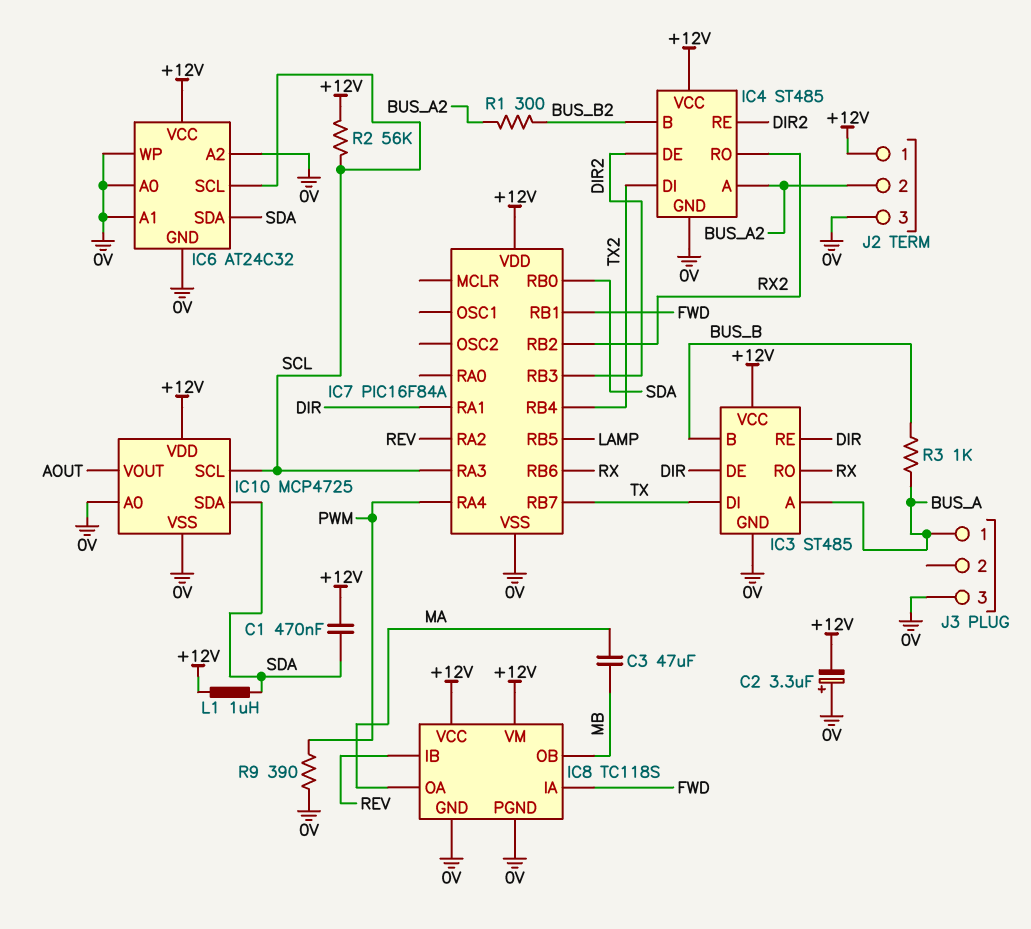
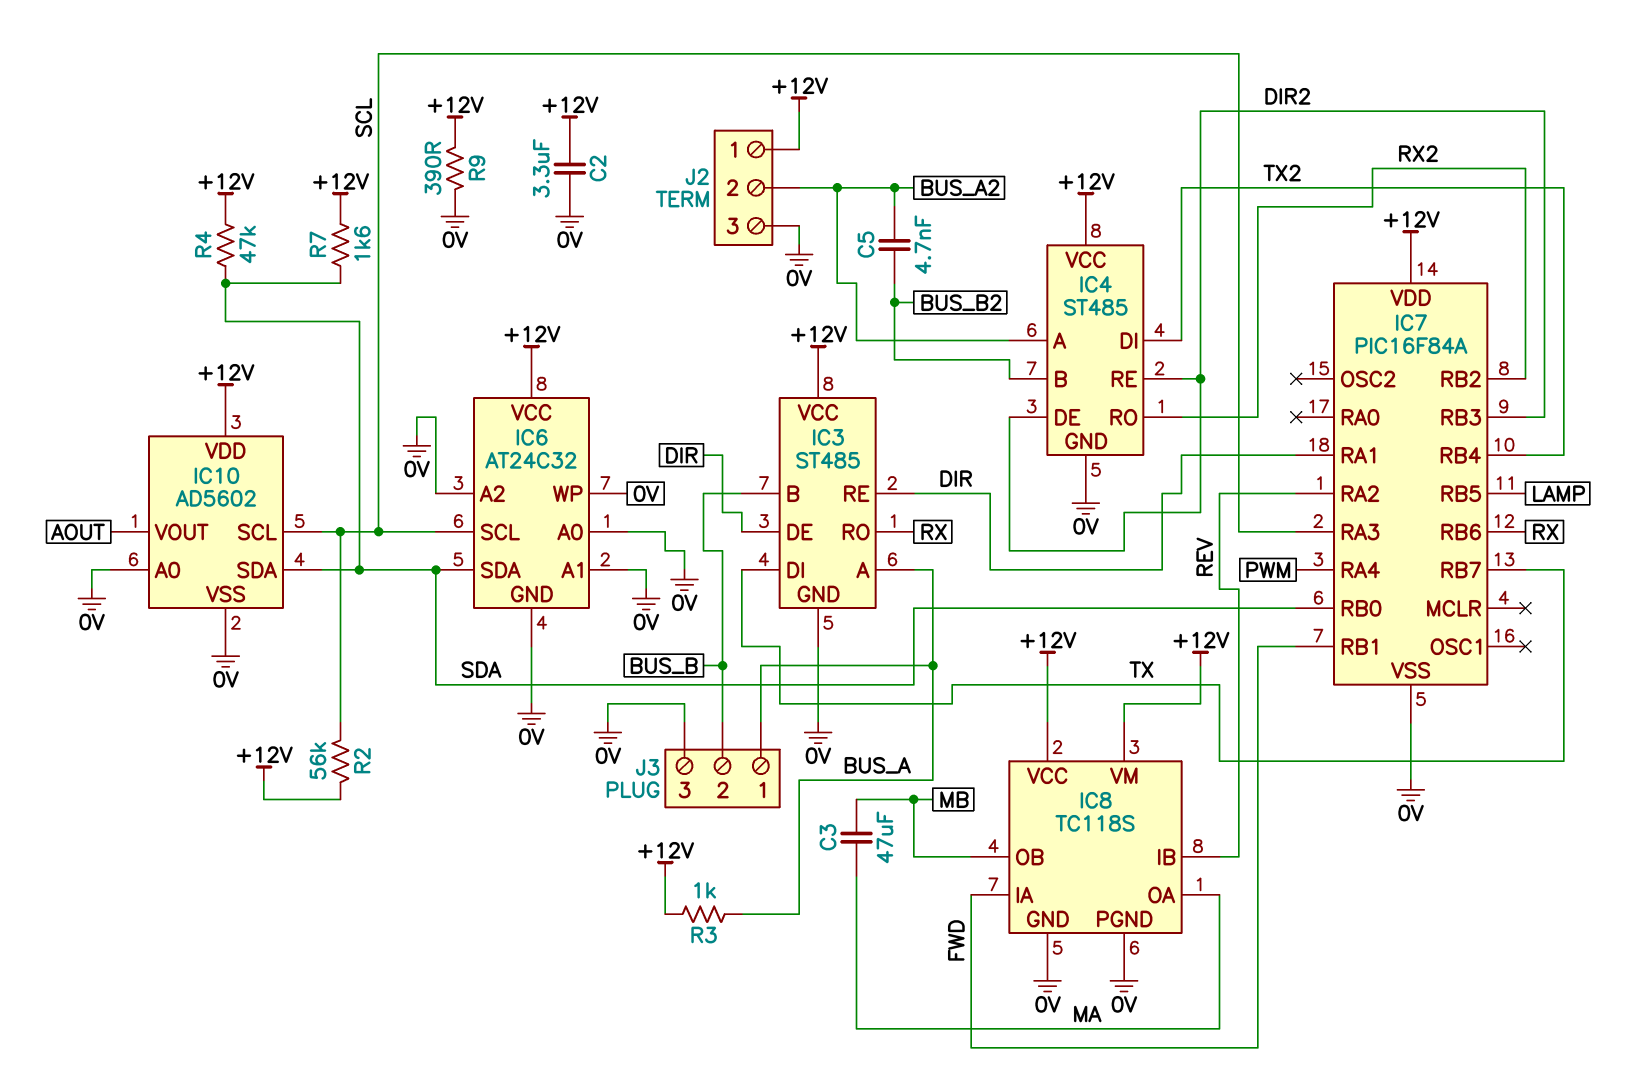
C1: 470nF (+12V, SDA) -> none
C2: 3.3uF (plus 0V, minus +12V) -> 3.3uF (+12V, 0V)
C5: none -> 4.7nF (BUS_A2, BUS_B2)
IC10: MCP4725 -> AD5602
J3 pin 2: none -> BUS_B
L1: 1uH (+12V, SDA) -> none
R1: 300 (BUS_A2, BUS_B2) -> none
R3: 1k (BUS_A, BUS_B) -> 1k (+12V, BUS_A)
R4: none -> 47k (+12V, SDA)
R7: none -> 1.6k (+12V, SDA)
R9: 390 (0V, PWM) -> 390 (+12V, 0V)

